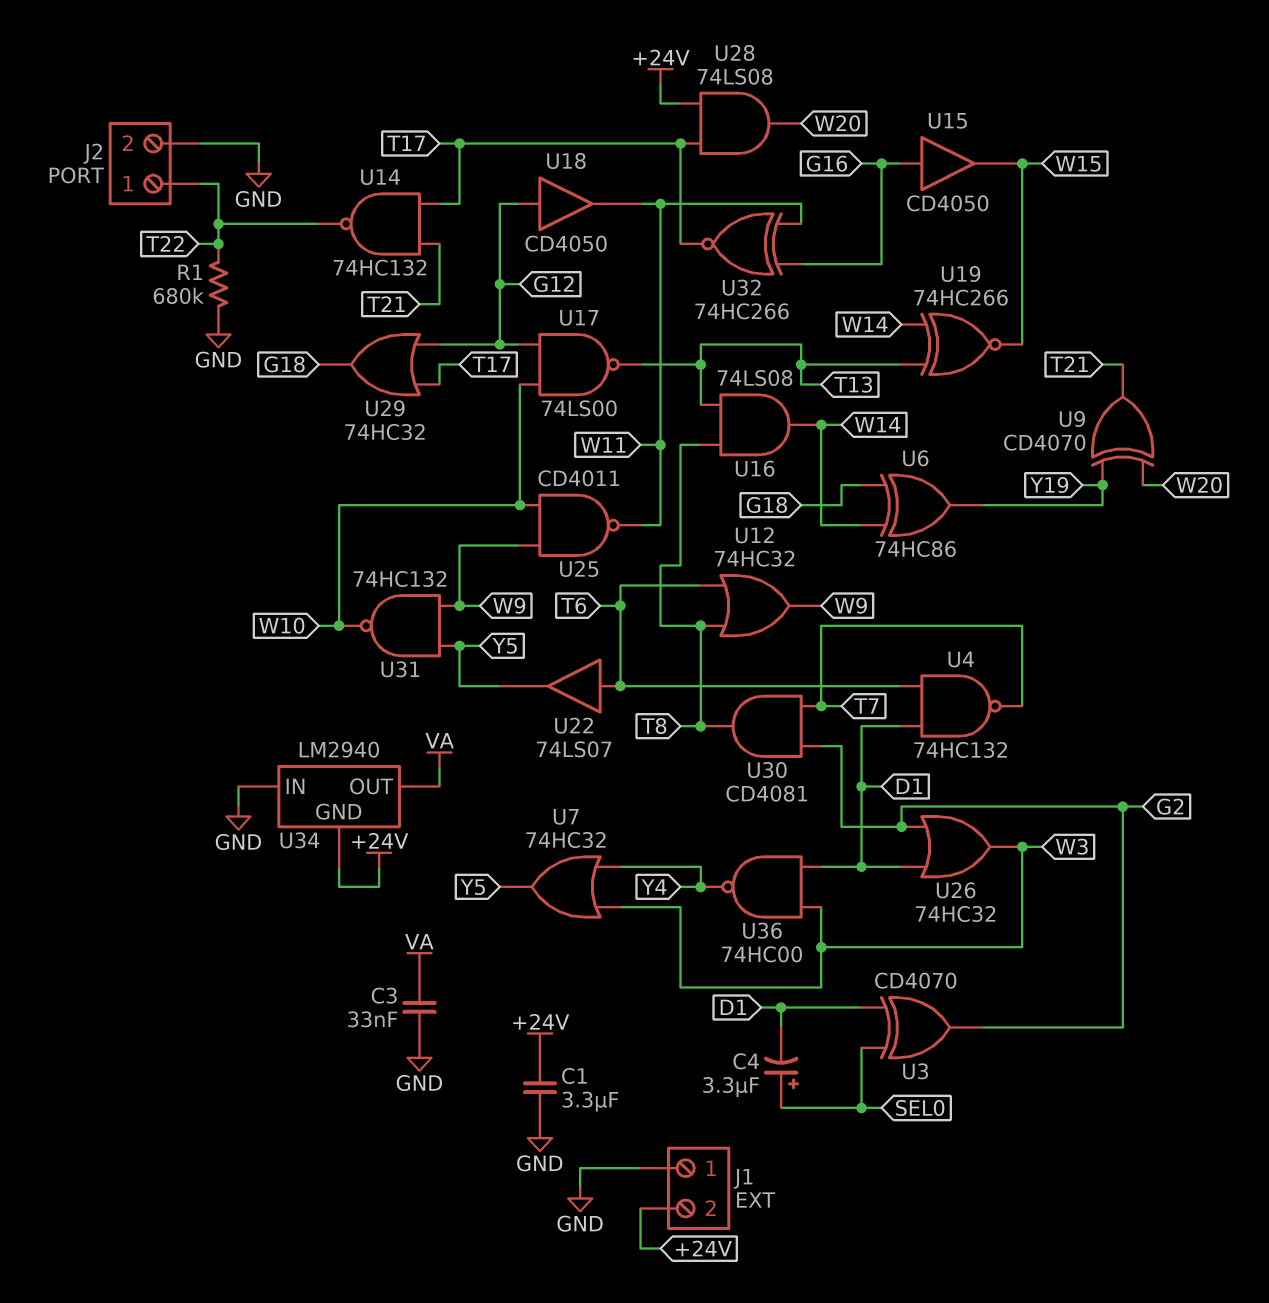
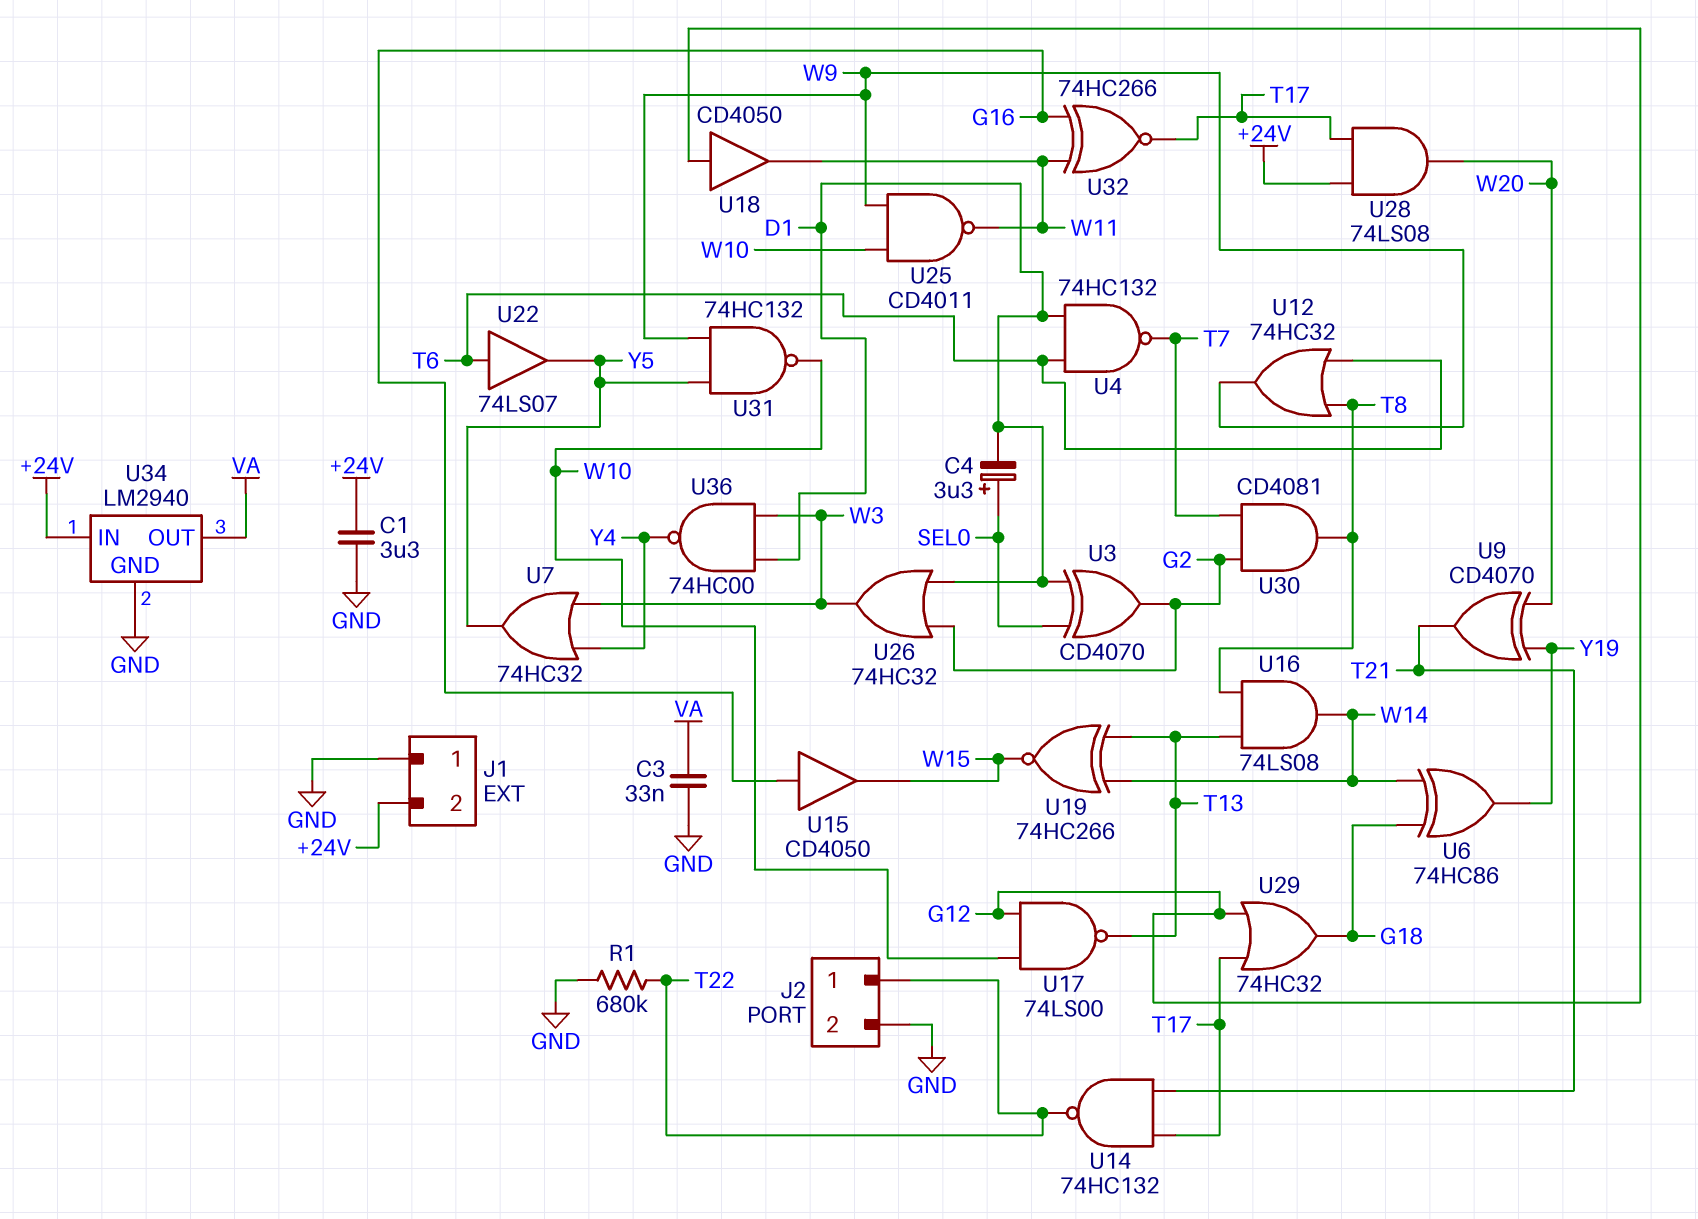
U34 pin GND: +24V -> GND
U34 pin IN: GND -> +24V

